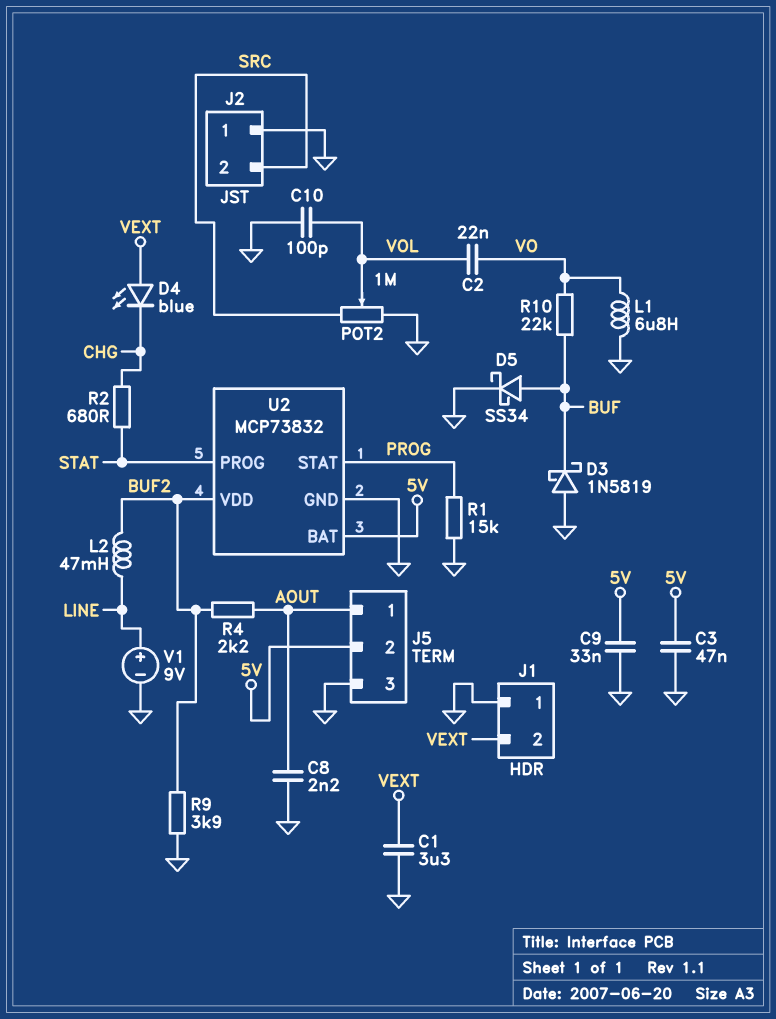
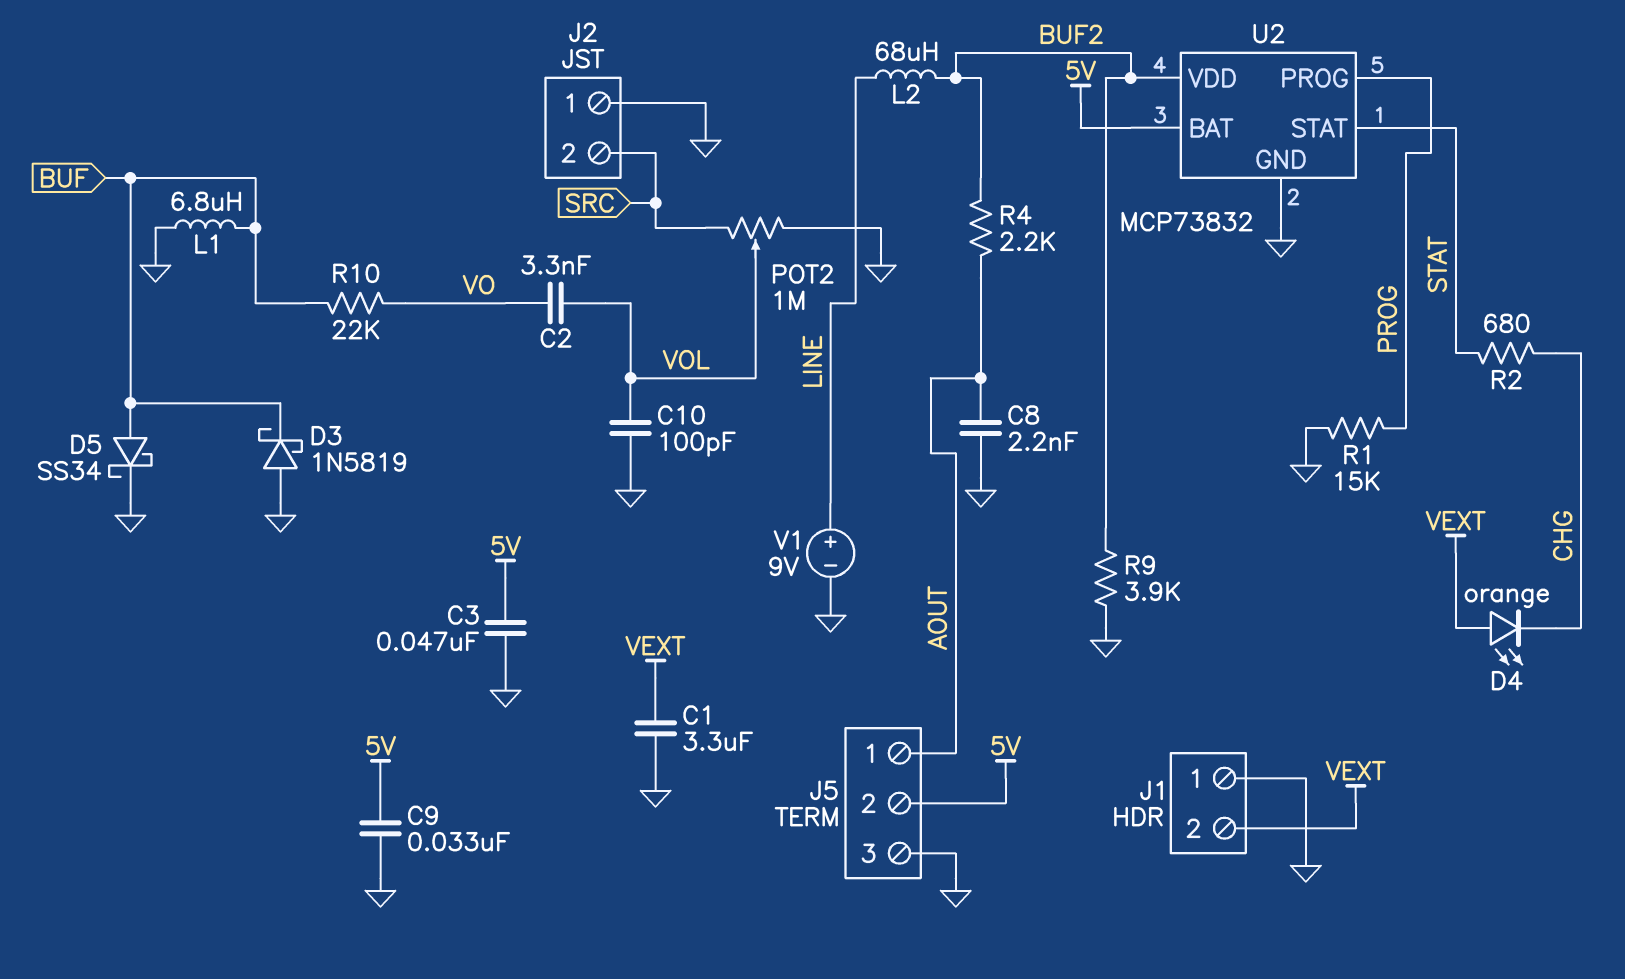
C2: 22nF (VO, VOL) -> 3.3nF (VO, VOL)
D4: LED blue (A VEXT, K CHG) -> LED orange (A VEXT, K CHG)
L1: 6.8uH (GND, VO) -> 6.8uH (BUF, GND)
L2: 47mH (BUF2, LINE) -> 68uH (BUF2, LINE)
U2 pin PROG: STAT -> PROG
U2 pin STAT: PROG -> STAT

